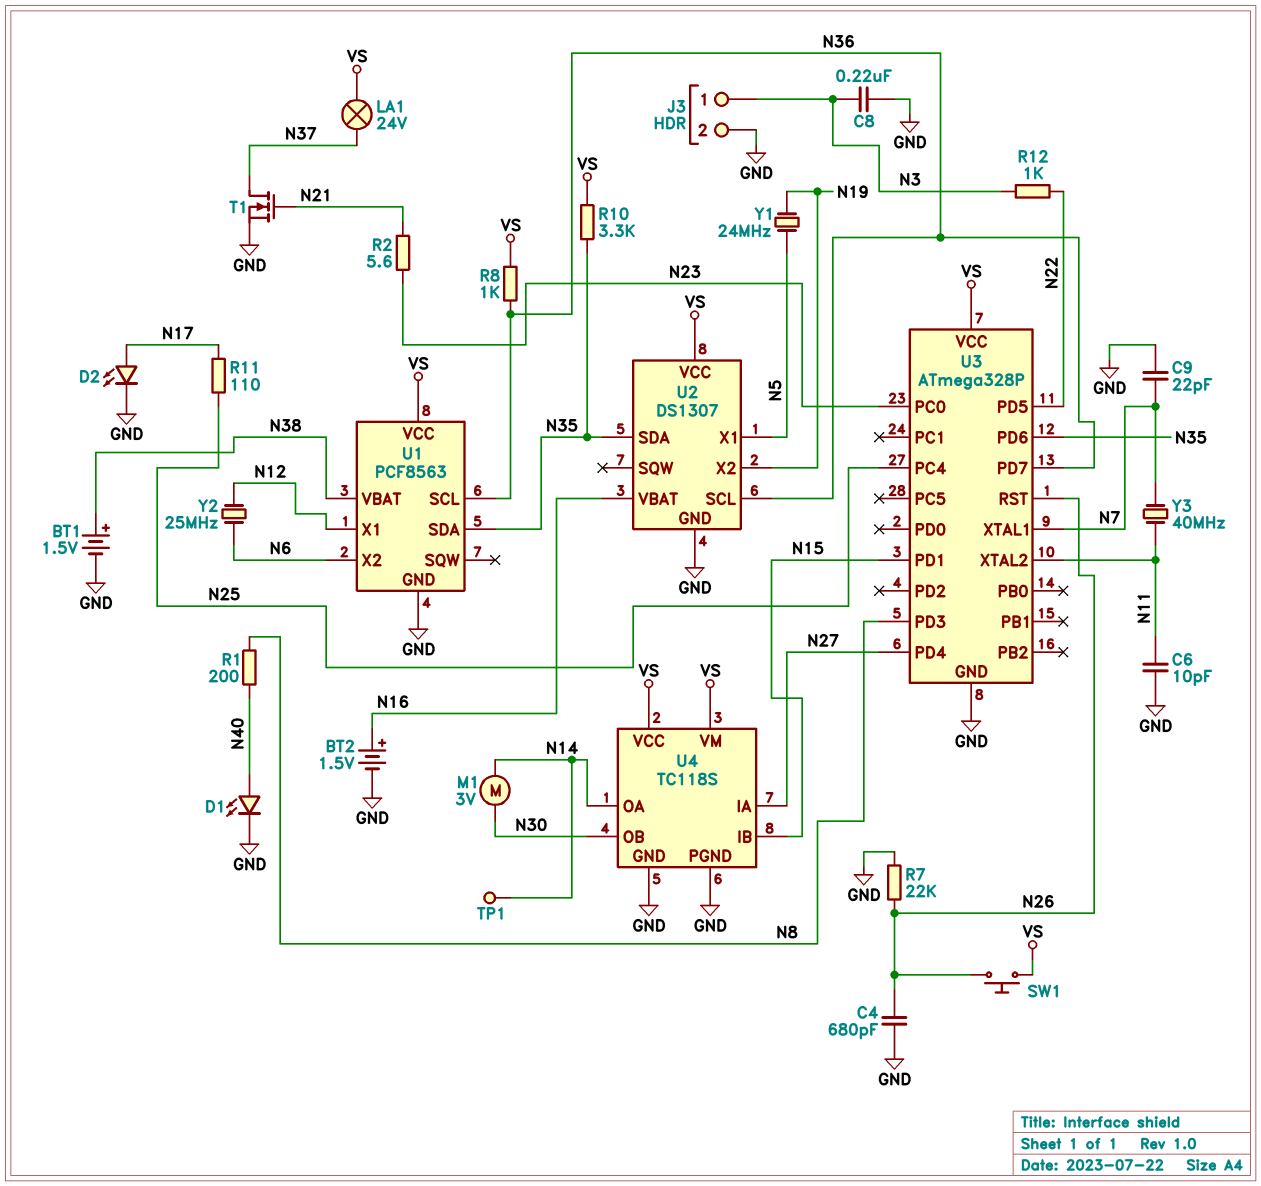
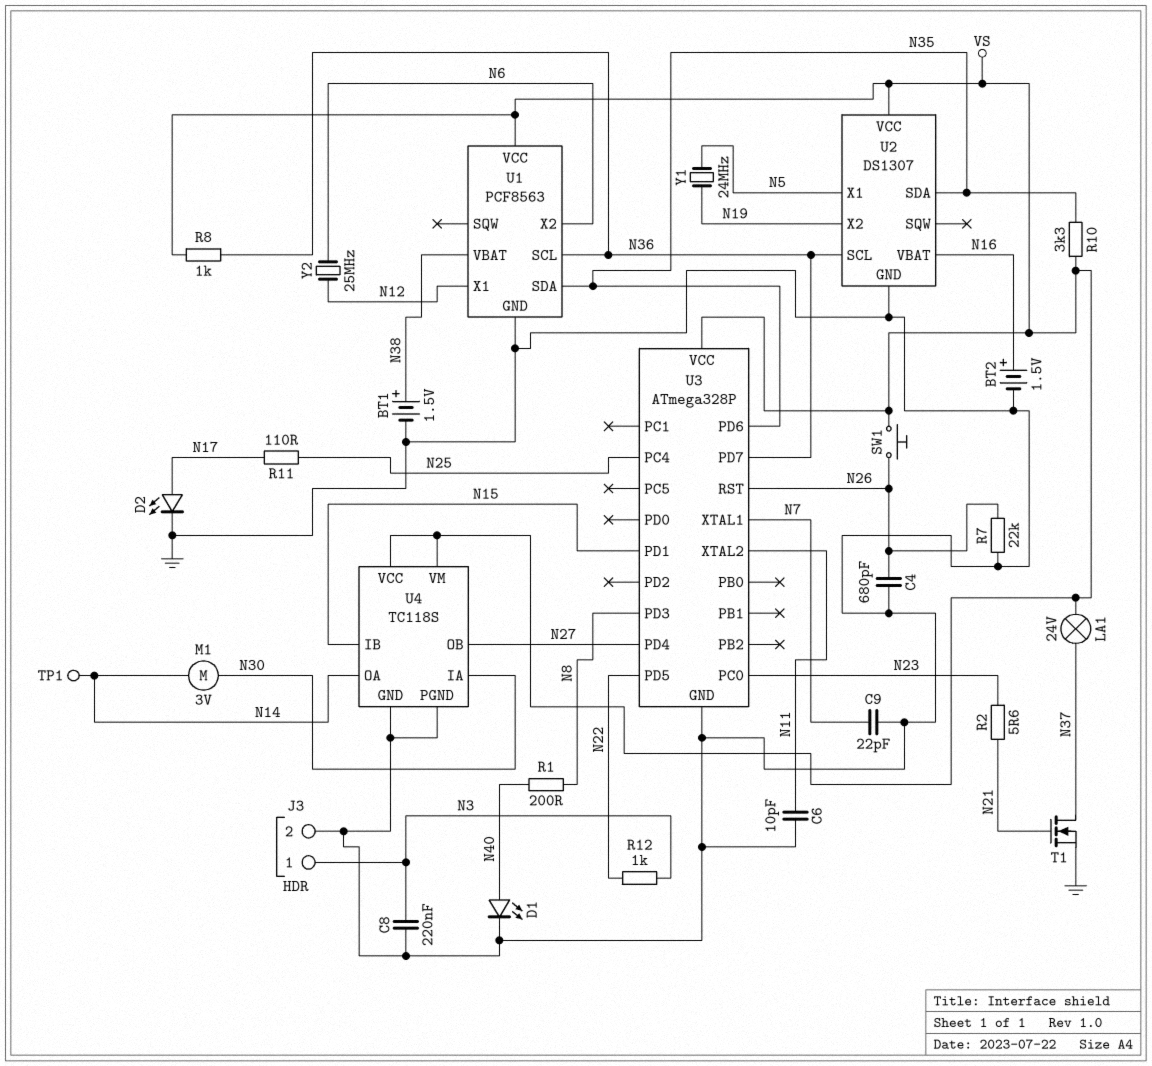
U4 pin IA: N27 -> N30
U4 pin OB: N30 -> N27
Y3: 40MHz (N7, N11) -> none

